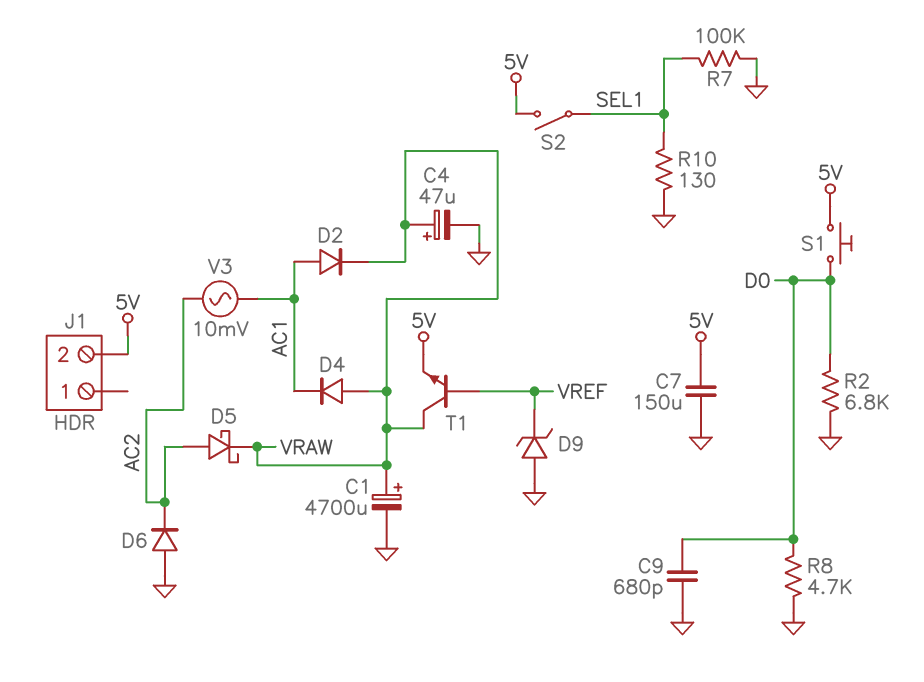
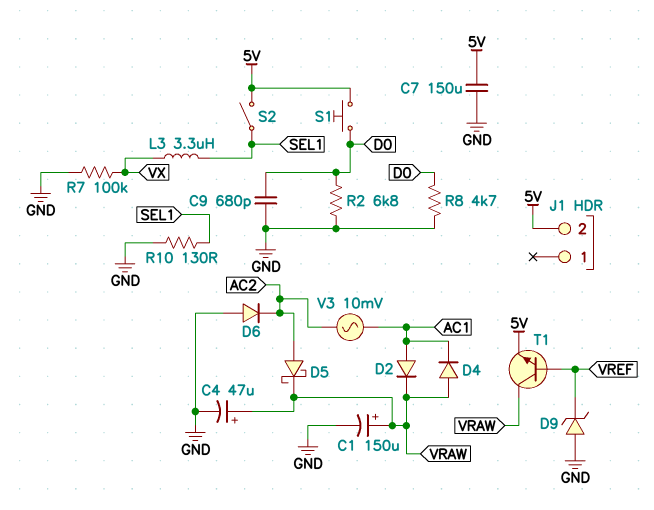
C1: 4700uF (plus VRAW, minus GND) -> 150uF (plus VRAW, minus GND)
L3: none -> 3.3uH (SEL1, VX)
R7: 100k (GND, SEL1) -> 100k (GND, VX)

